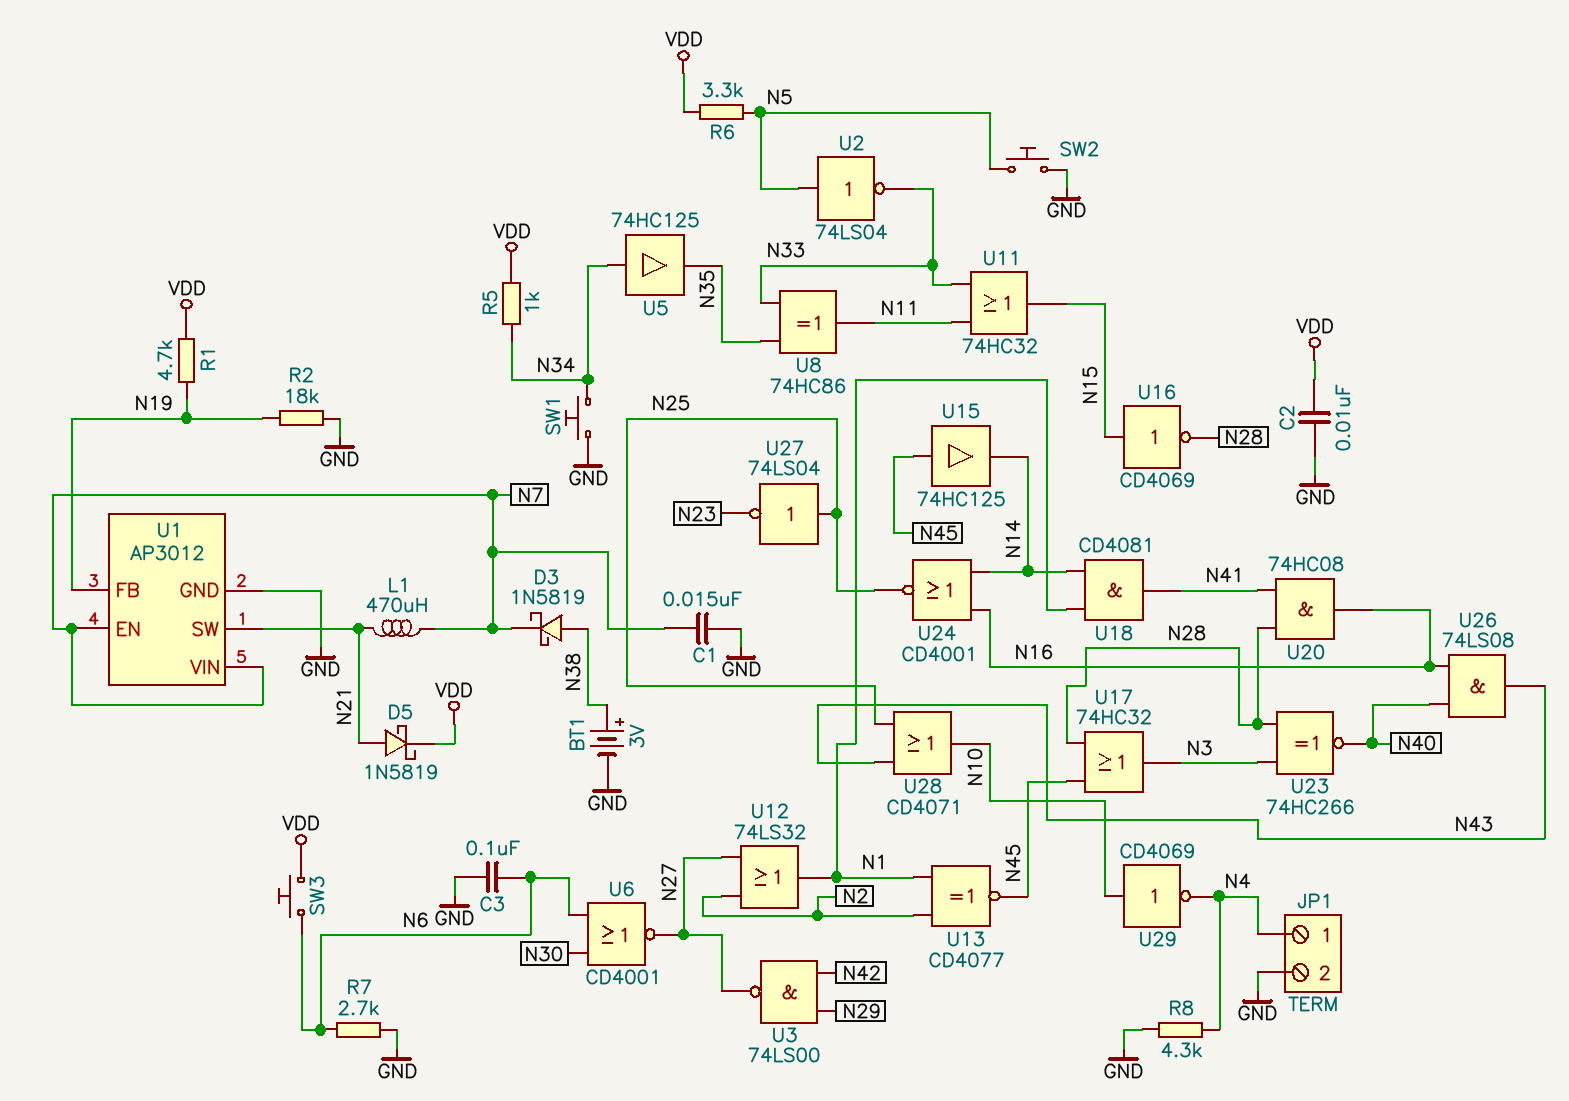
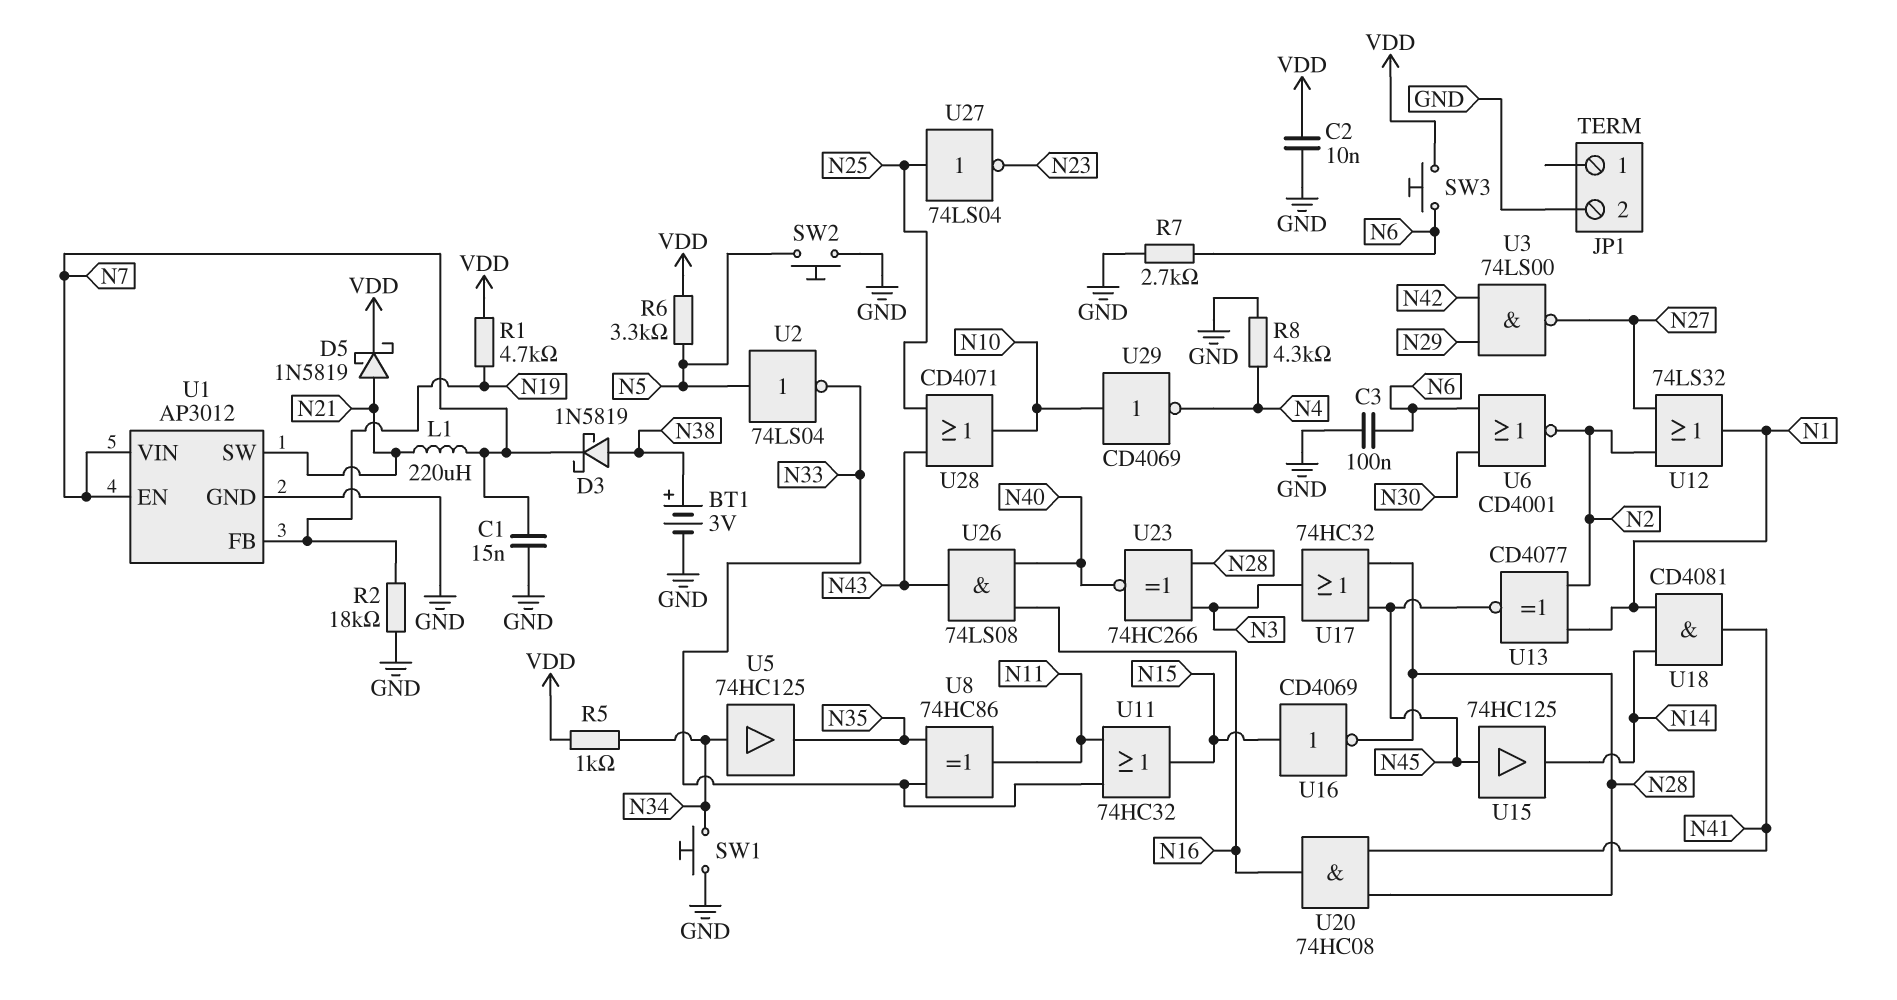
JP1 pin 1: N4 -> none
L1: 470uH (N7, N21) -> 220uH (N7, N21)
U6: NOR CD4001 (in N6, in N30, out N27) -> NOR CD4001 (in N6, in N30, out N2)
U24: NOR CD4001 (in N14, in N16, out N25) -> none

